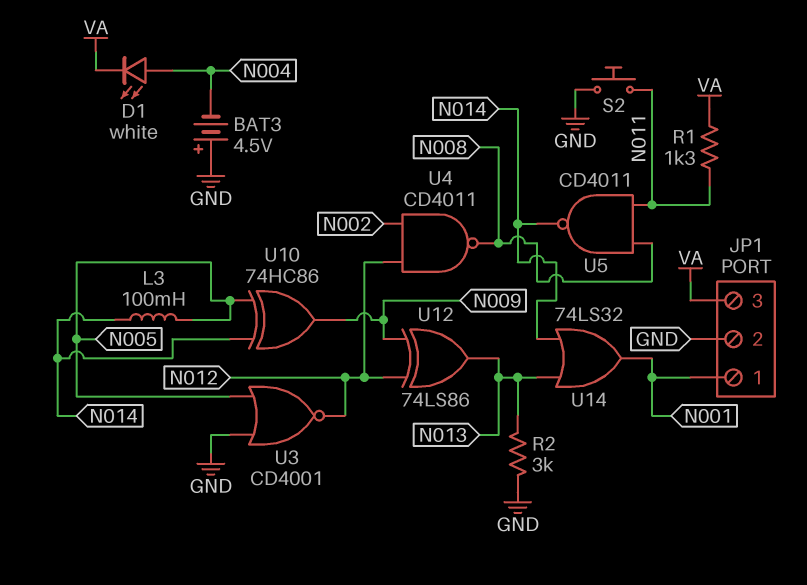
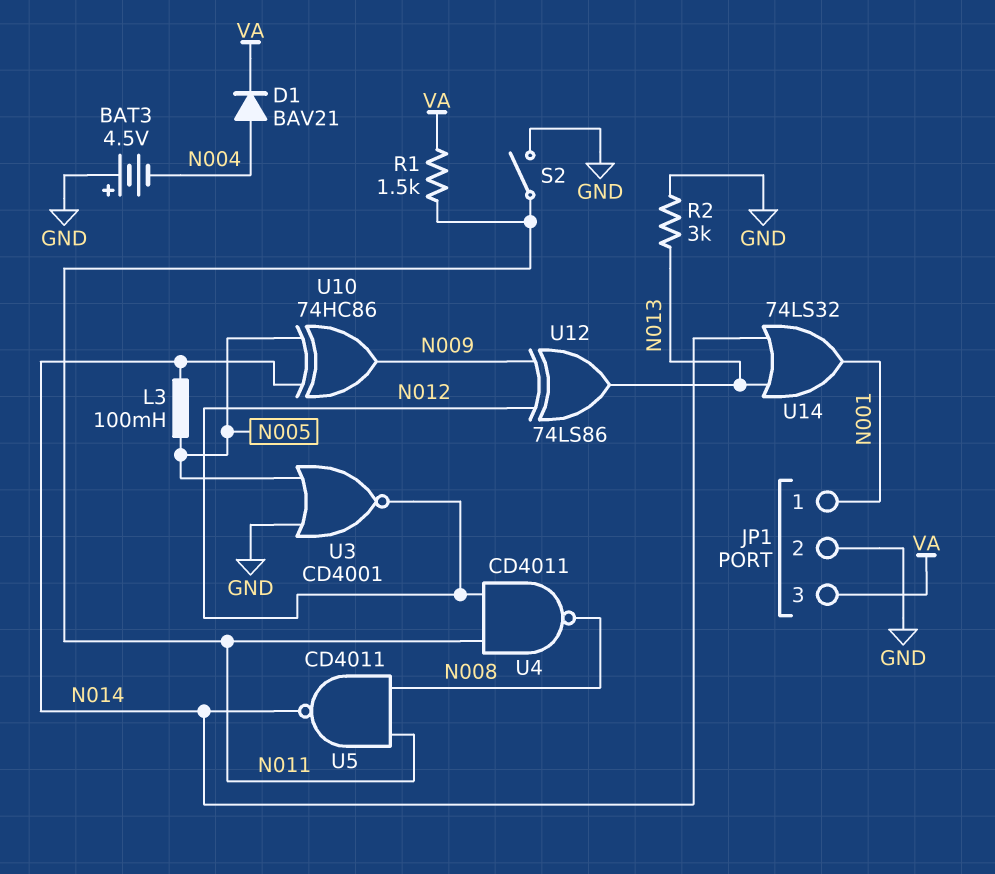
D1: LED white (A N004, K VA) -> diode BAV21 (A N004, K VA)
R1: 1.3k (N011, VA) -> 1.5k (N011, VA)
S2: button (GND, N011) -> switch (GND, N011)
U4: NAND CD4011 (in N002, in N012, out N008) -> NAND CD4011 (in N011, in N012, out N008)

